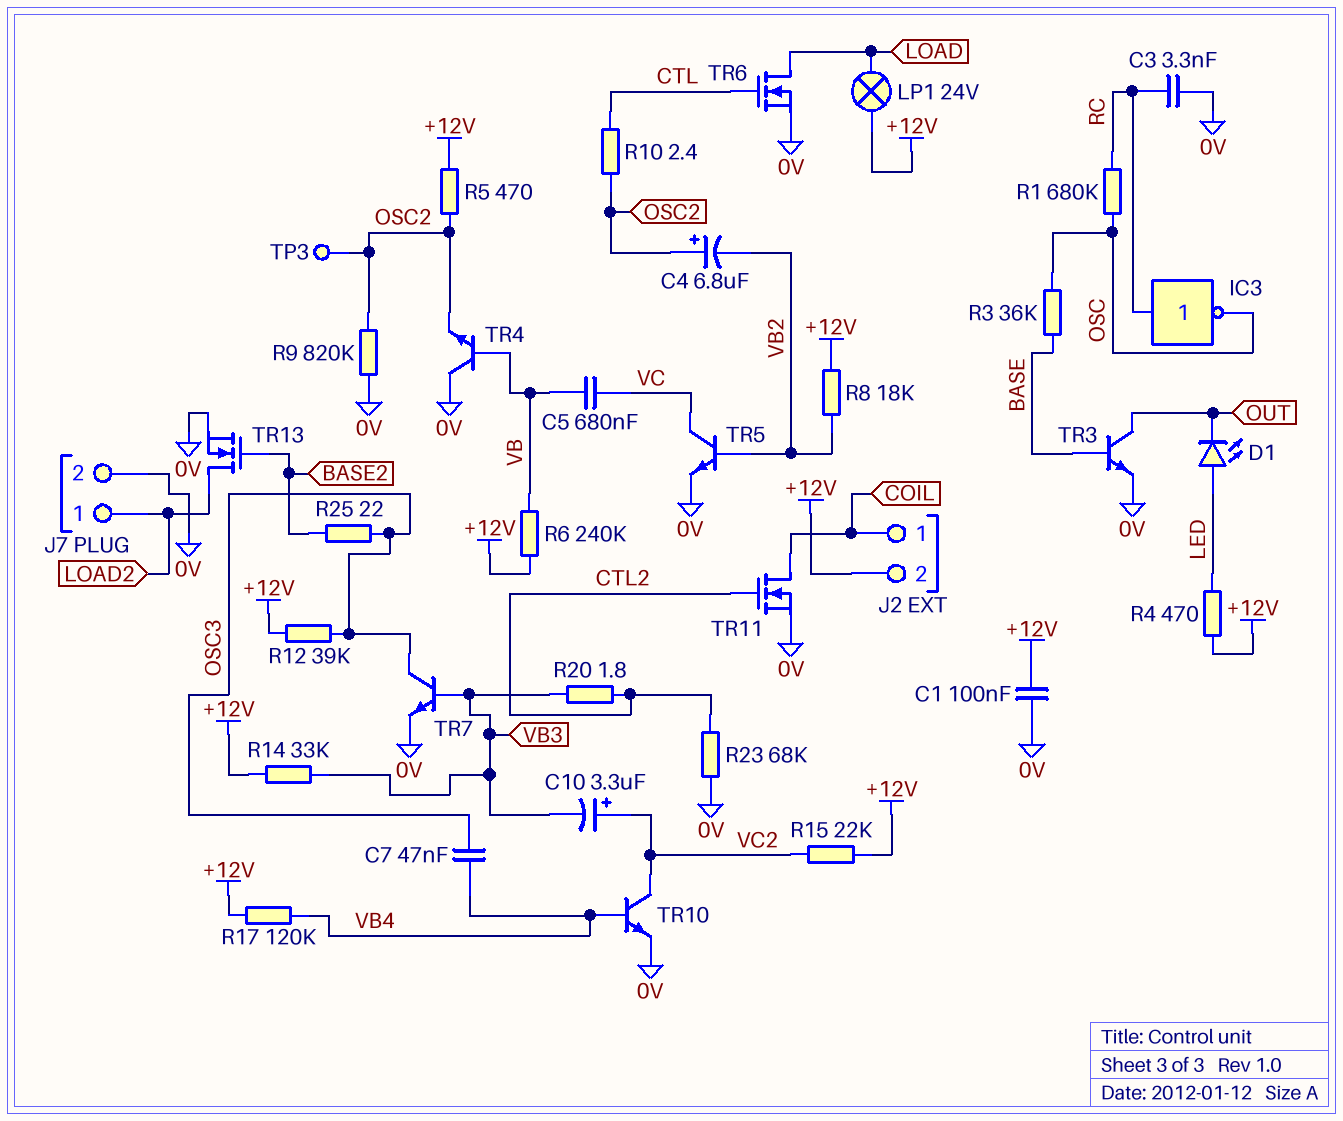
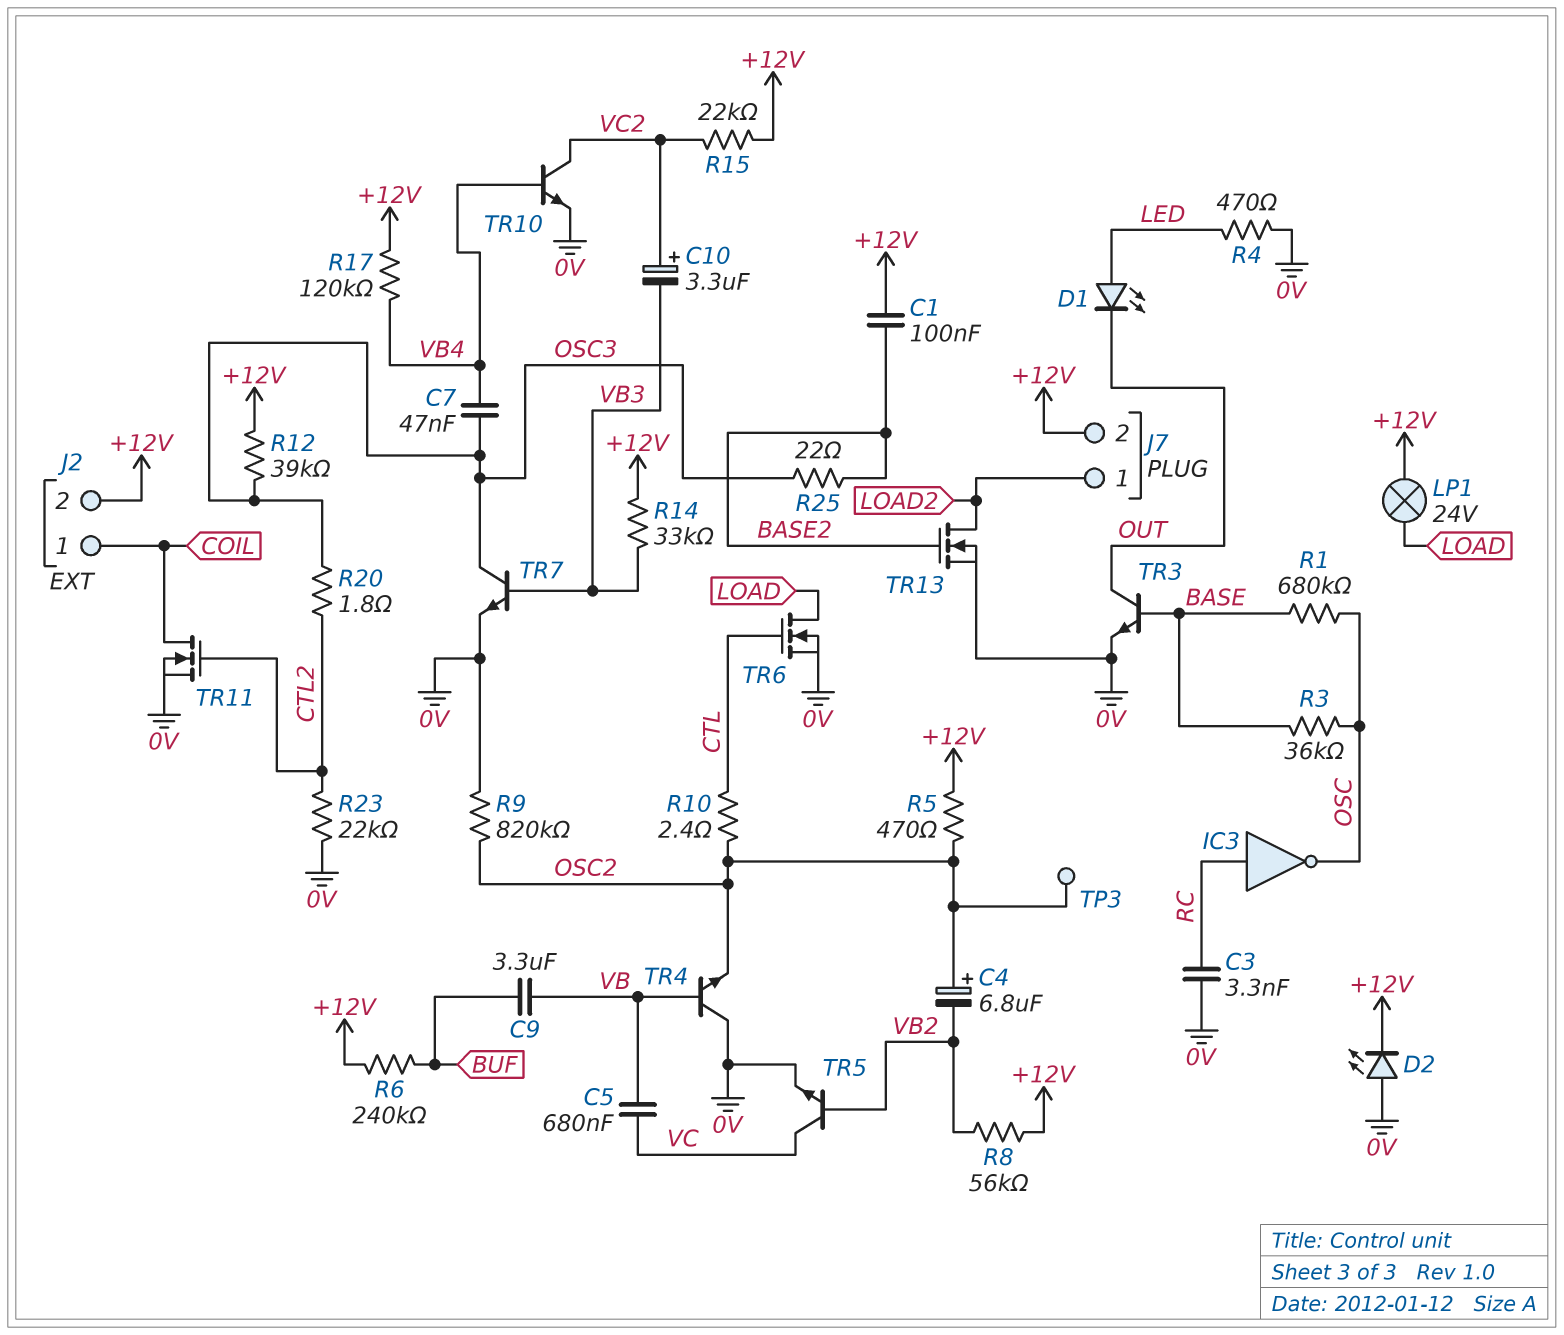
C1: 100nF (+12V, 0V) -> 100nF (+12V, BASE2)
C9: none -> 3.3uF (BUF, VB)
D2: none -> LED (A 0V, K +12V)
J7 pin 2: 0V -> +12V
R1: 680k (OSC, RC) -> 680k (BASE, OSC)
R4: 470 (+12V, LED) -> 470 (0V, LED)
R6: 240k (+12V, VB) -> 240k (+12V, BUF)
R8: 18k (+12V, VB2) -> 56k (+12V, VB2)
R20: 1.8 (CTL2, VB3) -> 1.8 (CTL2, OSC3)
R23: 68k (0V, CTL2) -> 22k (0V, CTL2)

